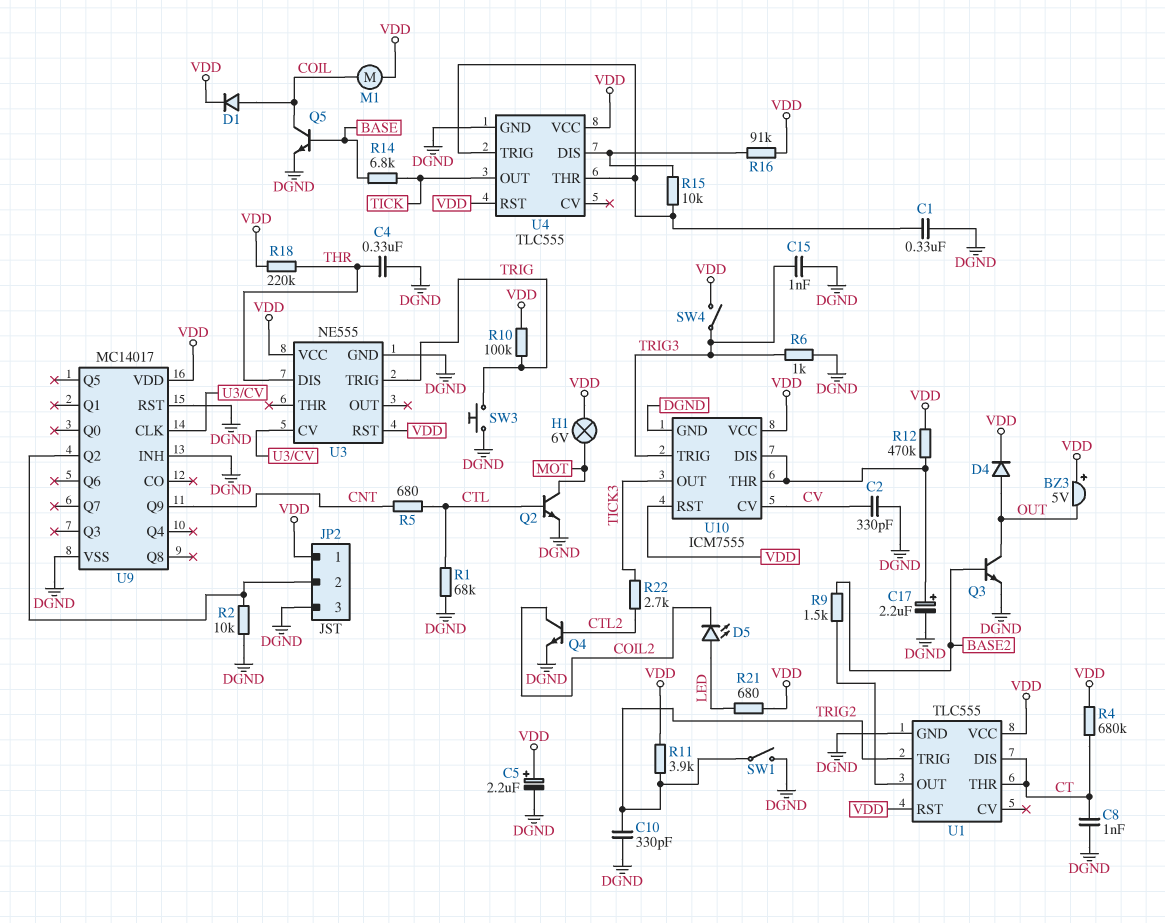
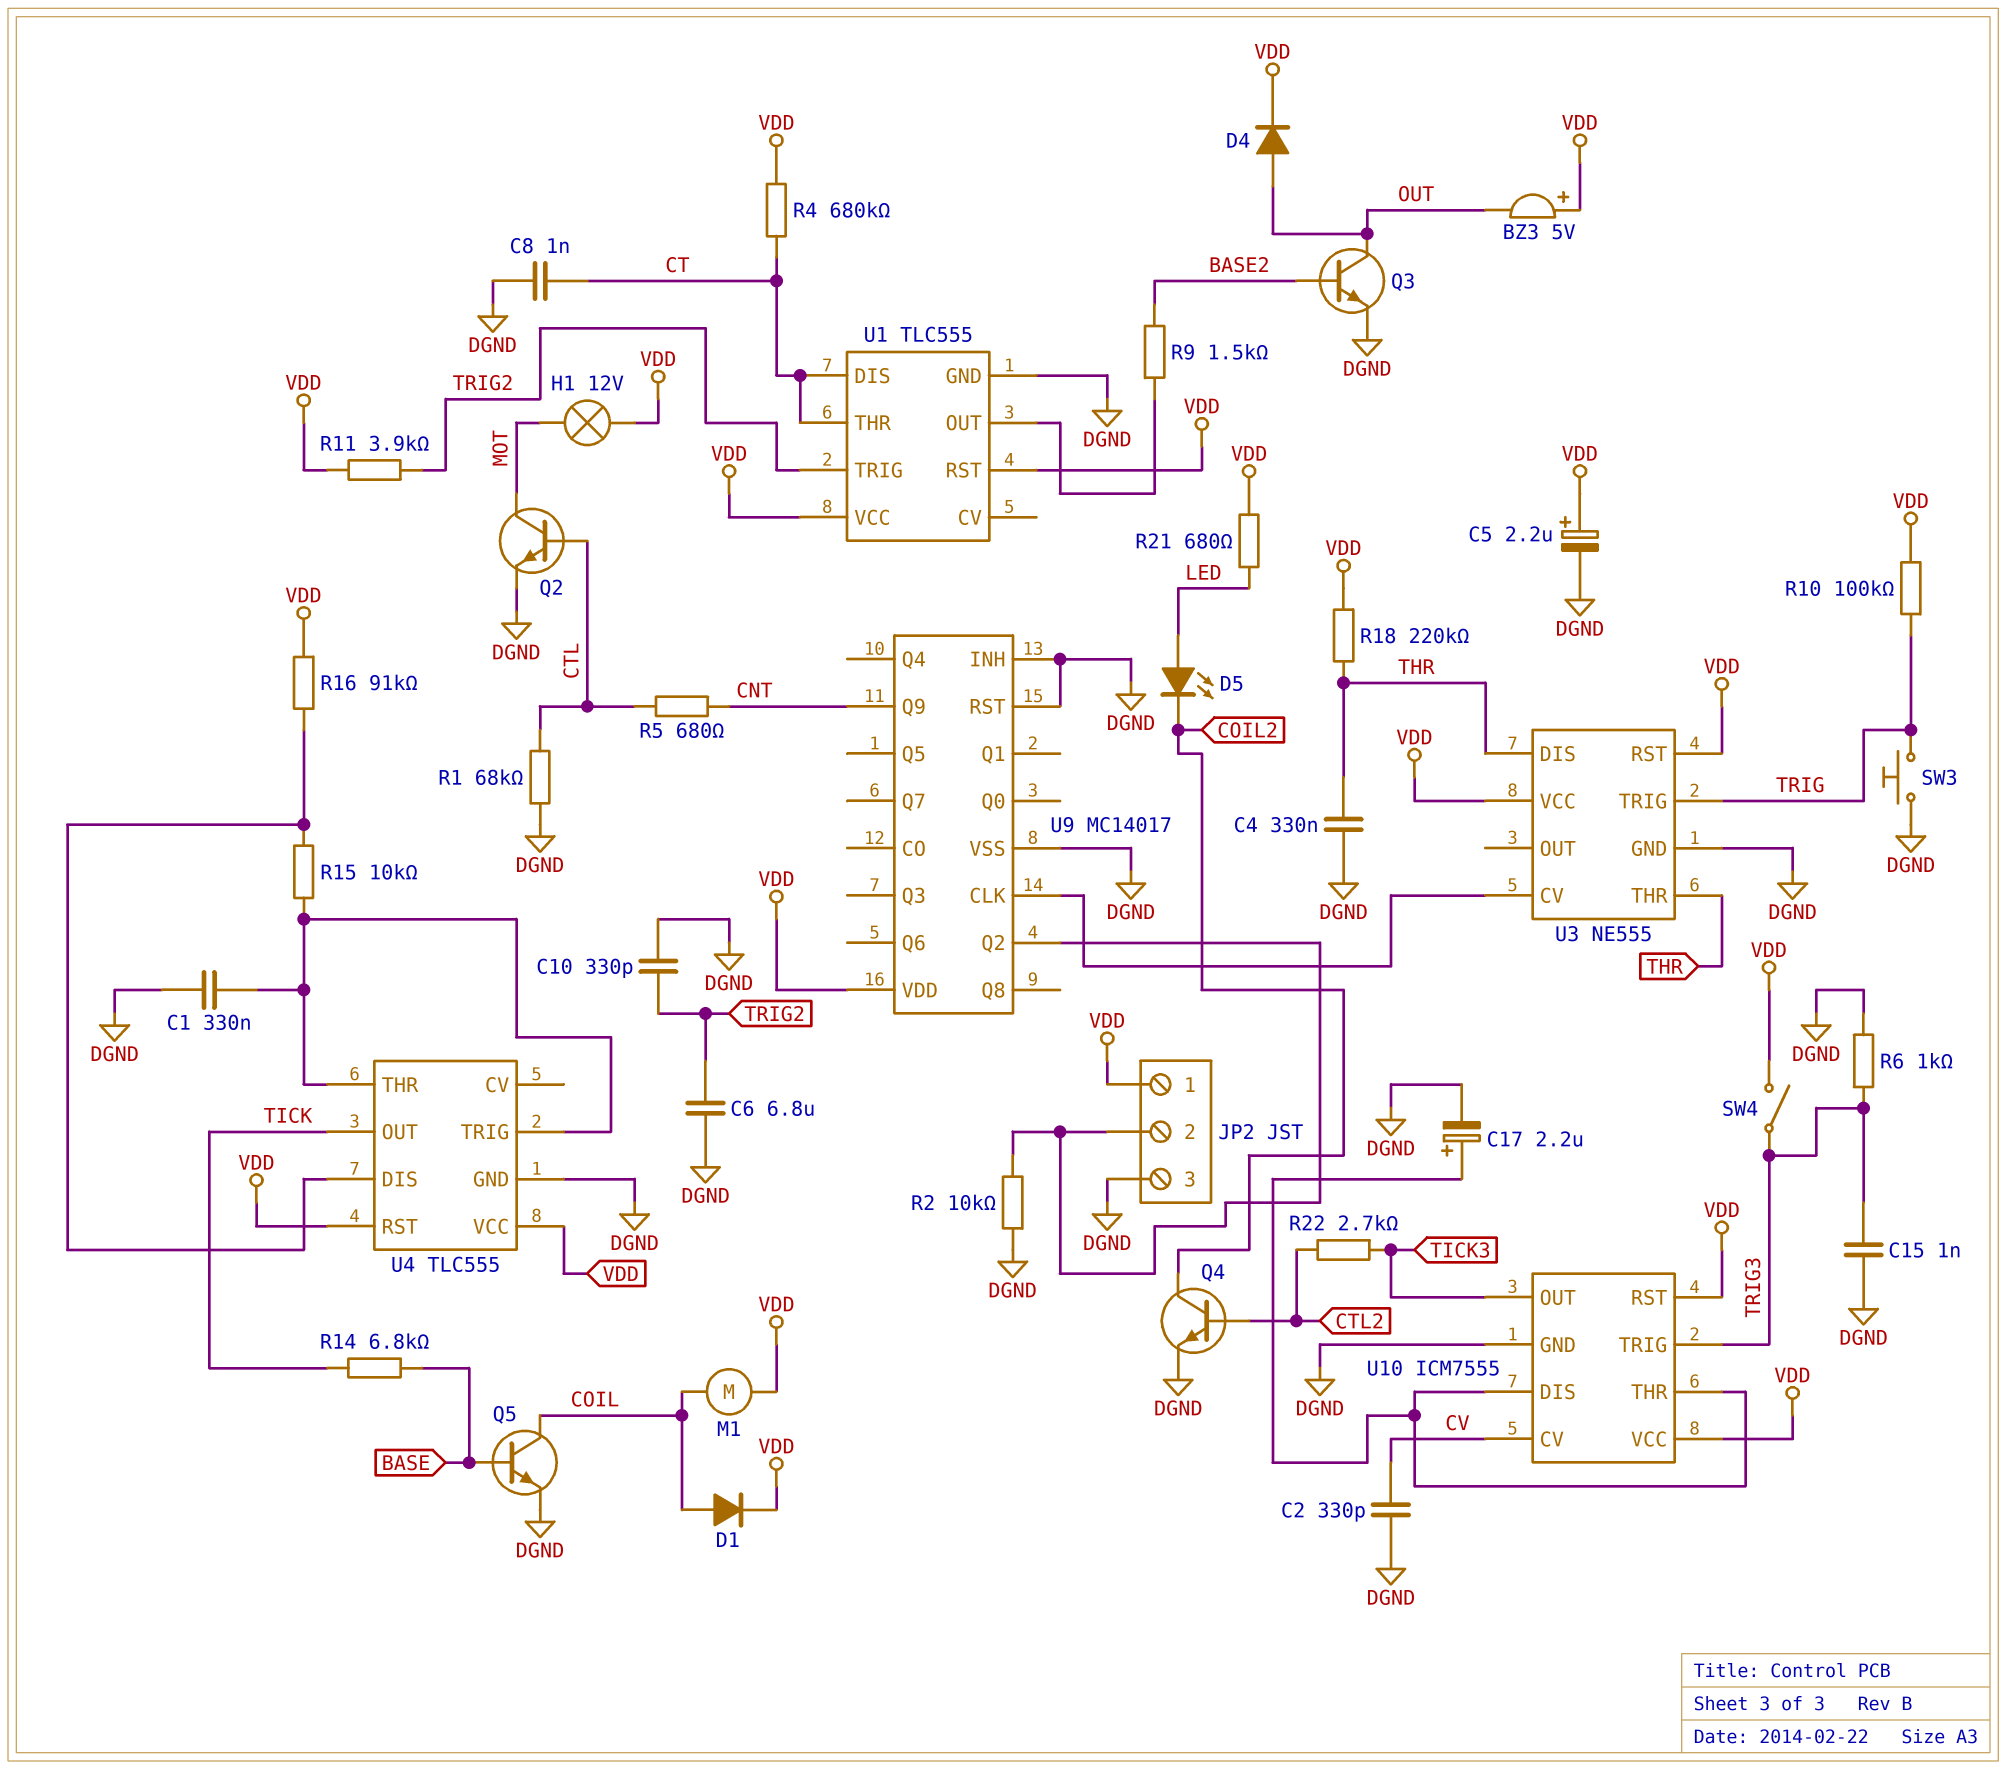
C6: none -> 6.8uF (DGND, TRIG2)
H1: lamp 6V (MOT, VDD) -> lamp 12V (MOT, VDD)
R12: 470k (U10/DIS, VDD) -> none
SW1: switch (DGND, TRIG2) -> none
U3 pin THR: none -> THR

